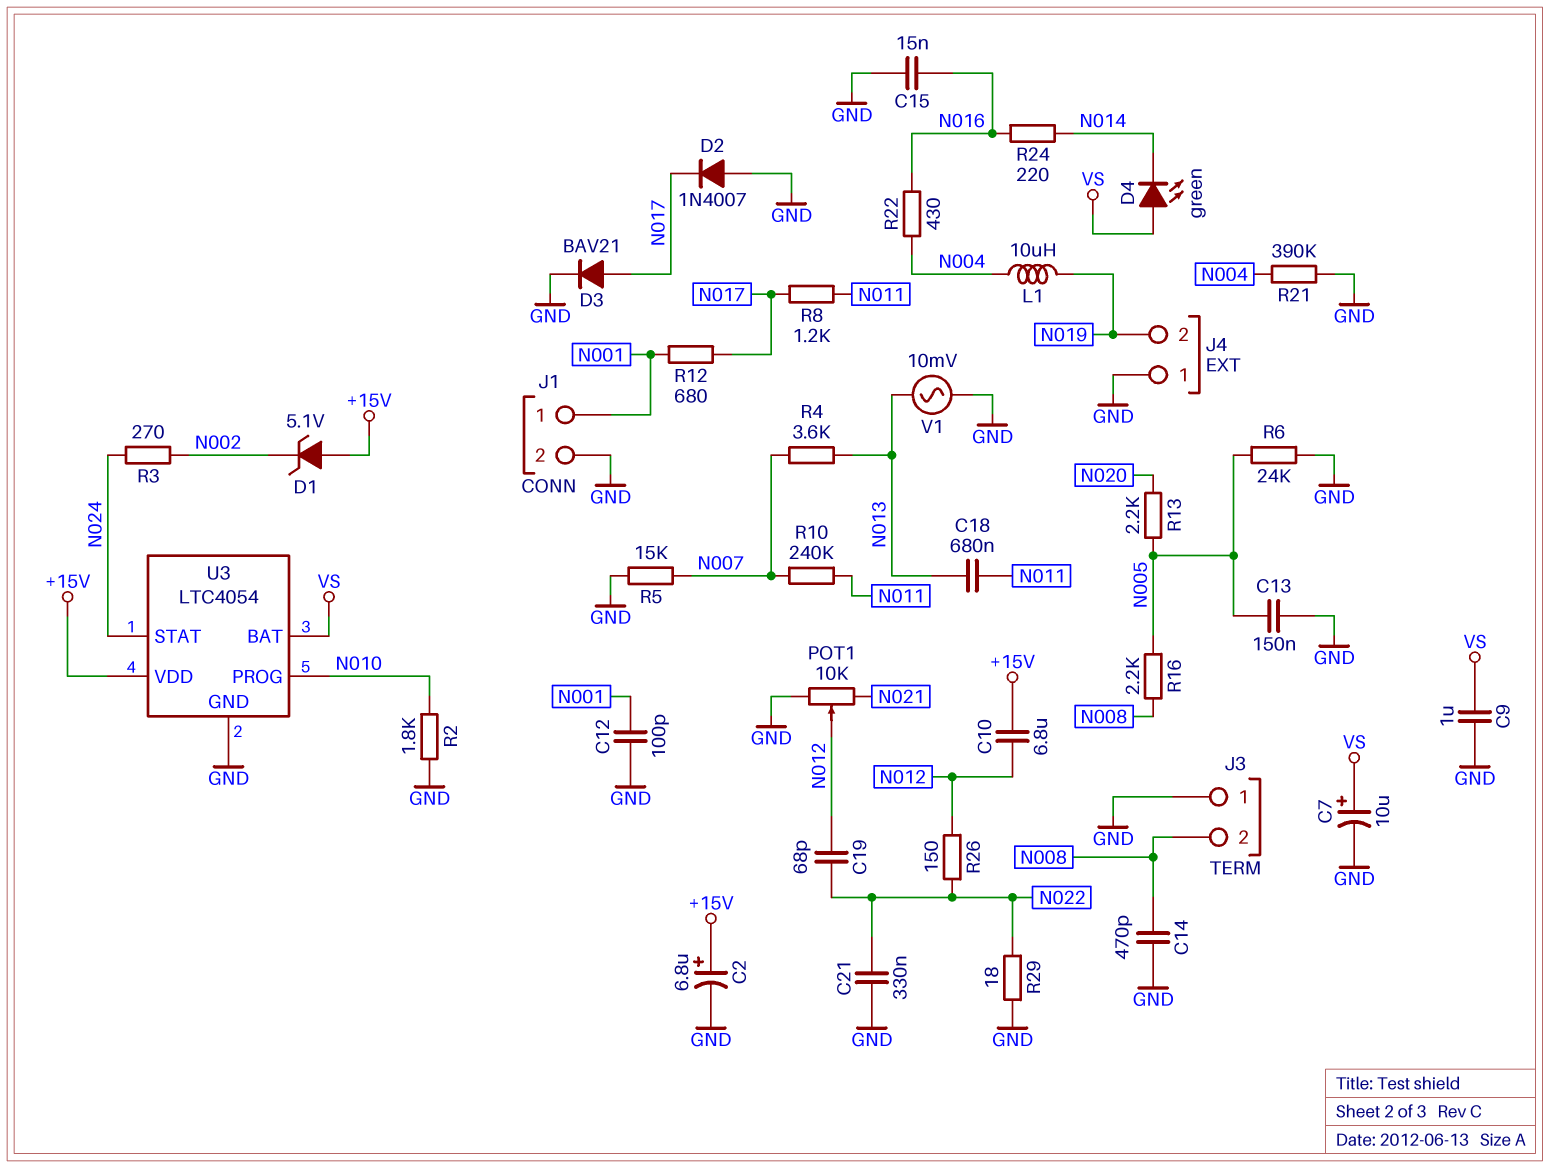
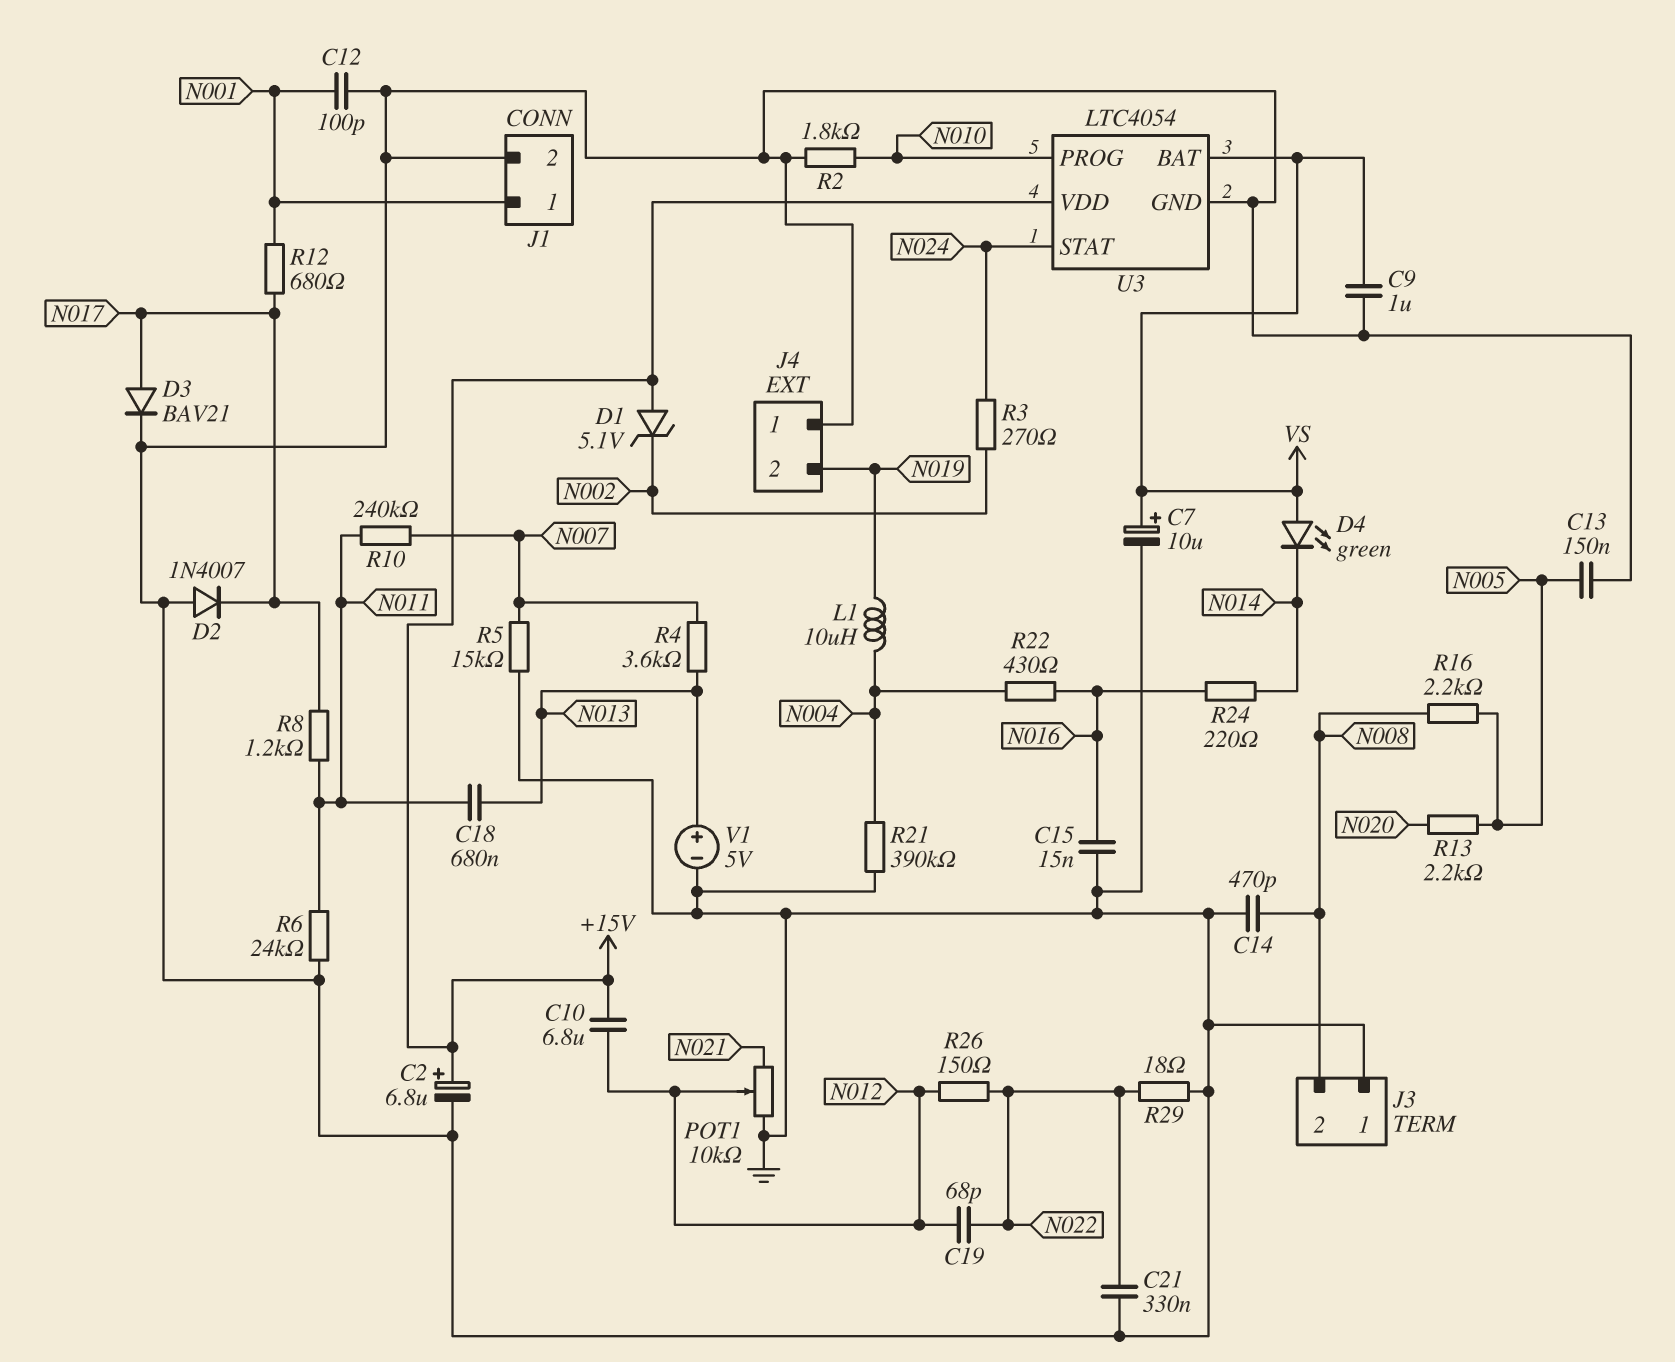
R6: 24k (GND, N005) -> 24k (GND, N011)
V1: AC 10mV (GND, N013) -> 5V (plus N013, minus GND)

